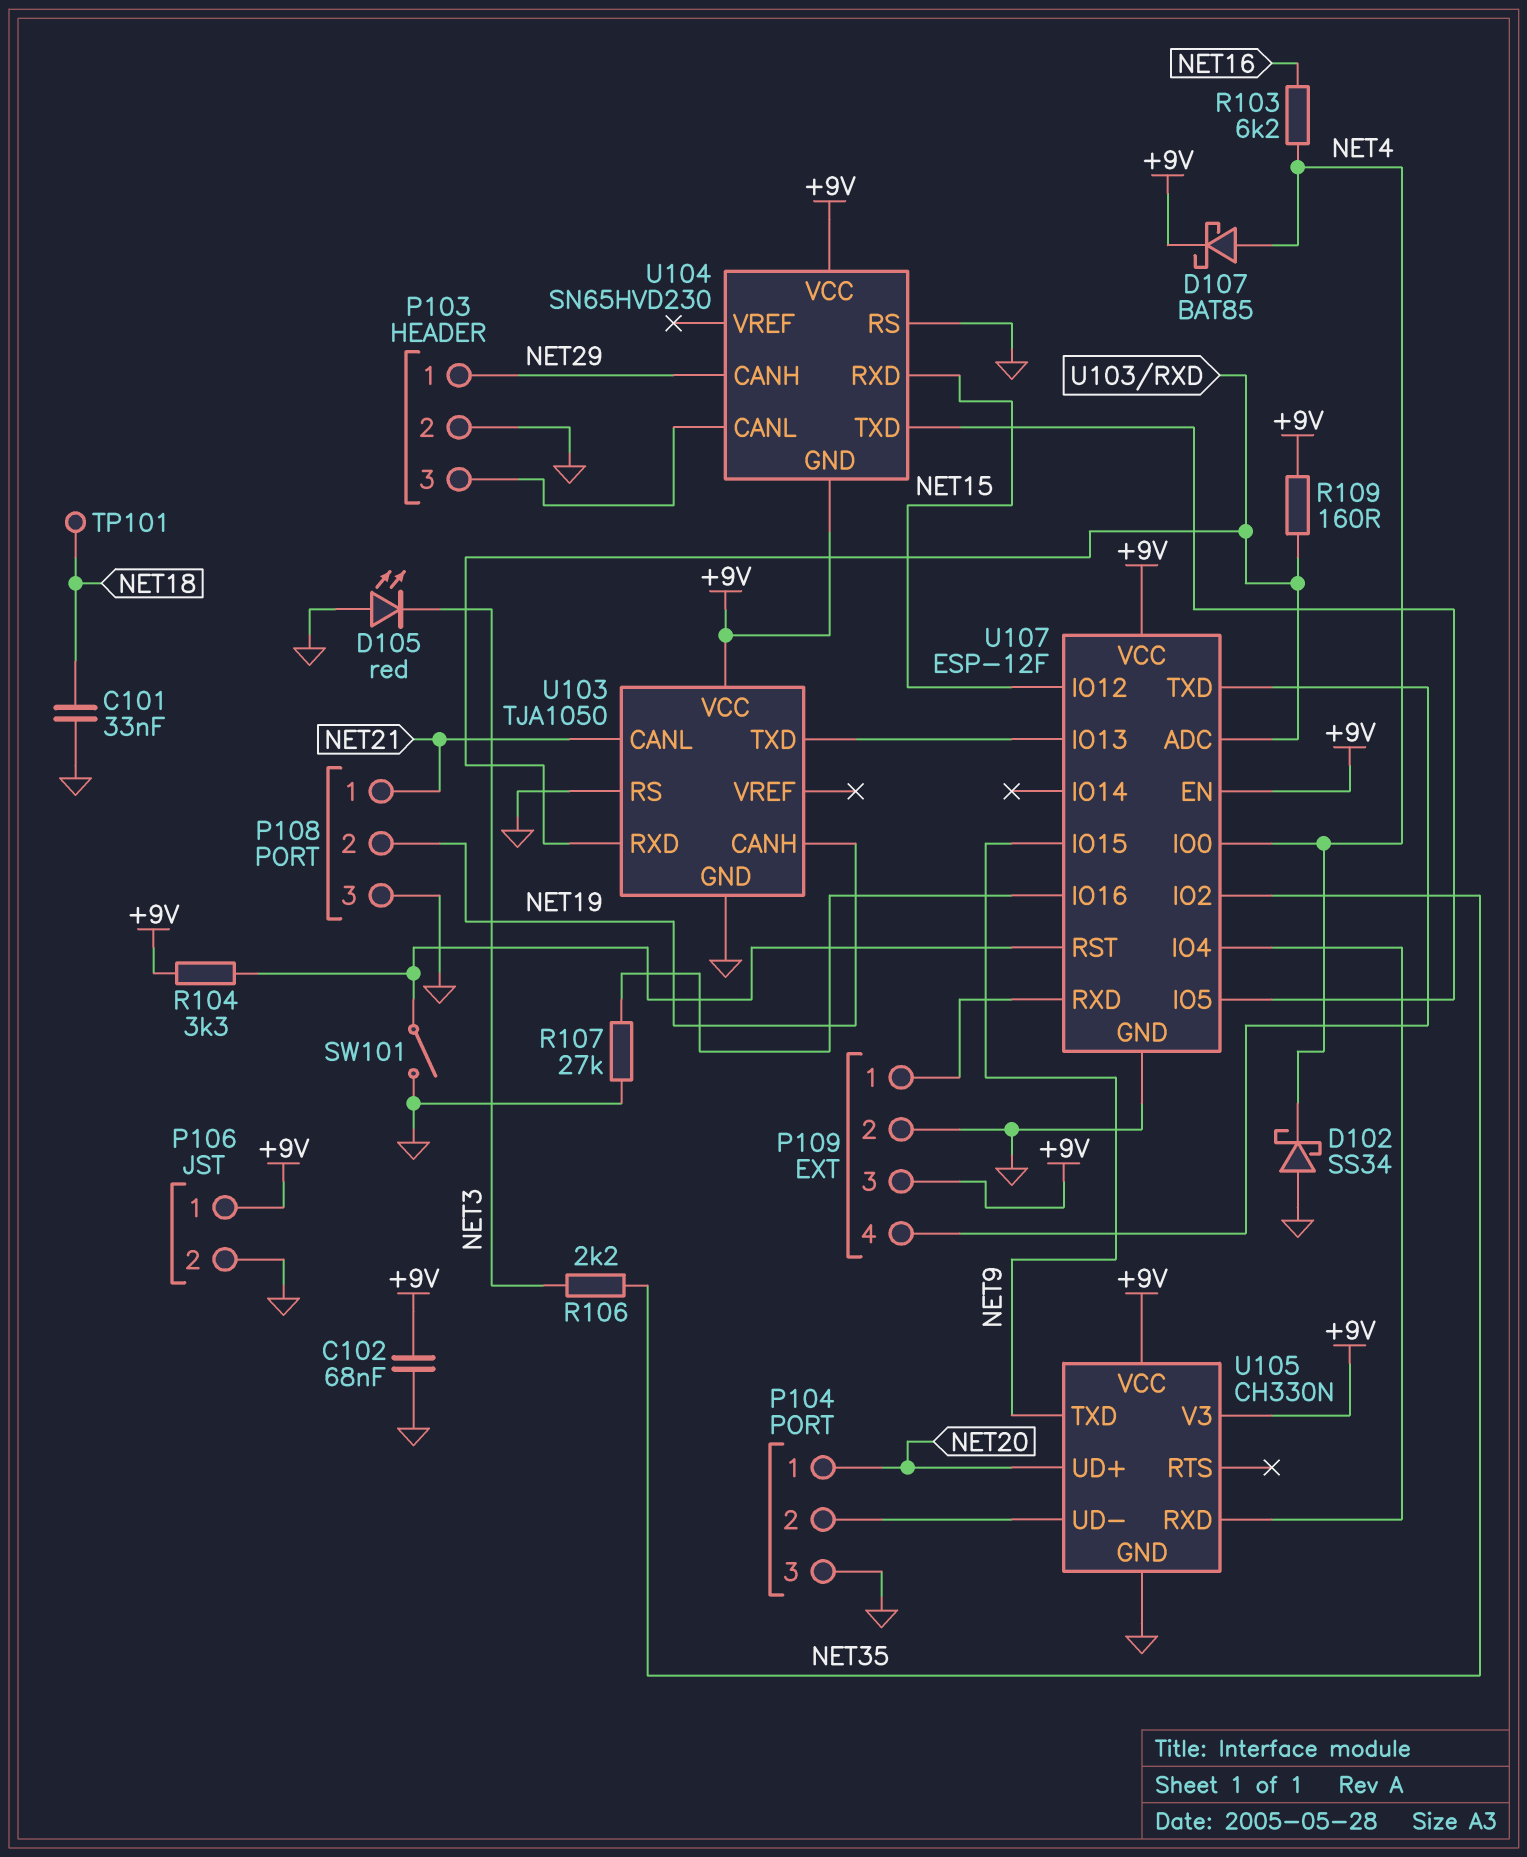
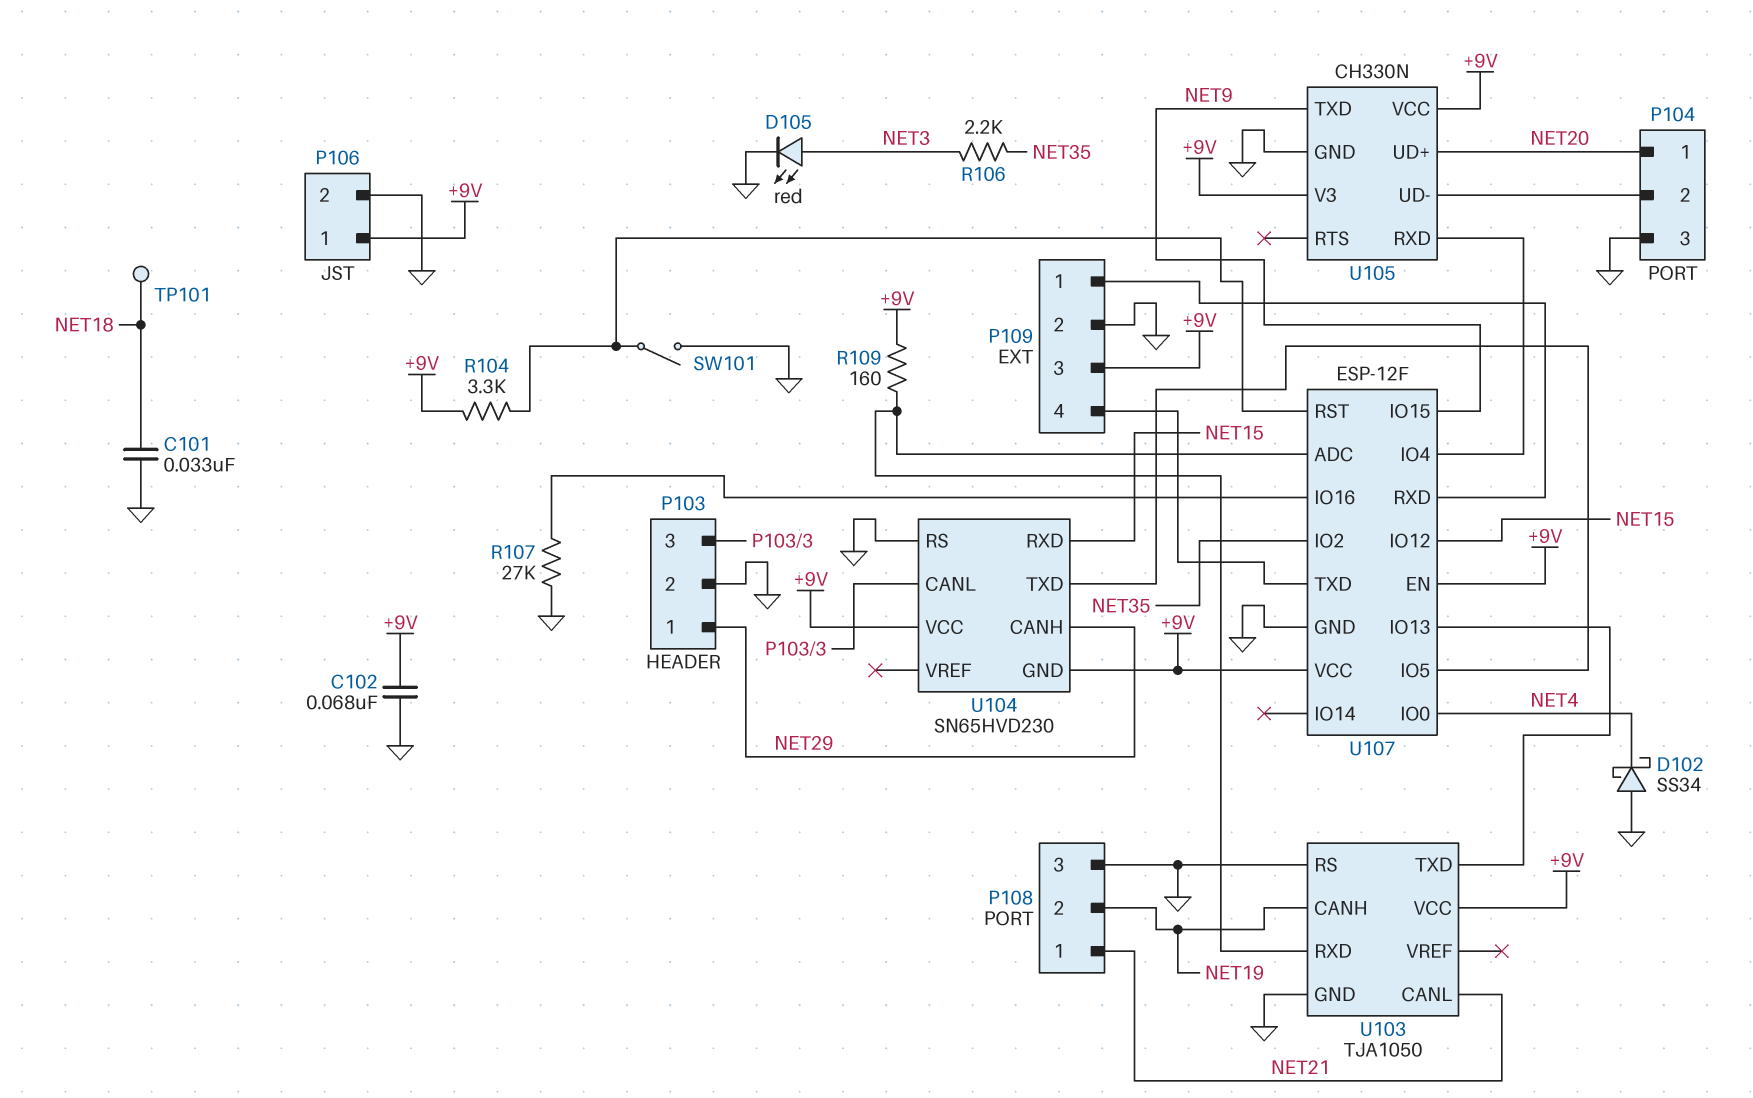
D105: LED red (A GND, K NET3) -> LED red (A NET3, K GND)
D107: schottky BAT85 (A NET4, K +9V) -> none
R103: 6.2k (NET4, NET16) -> none

